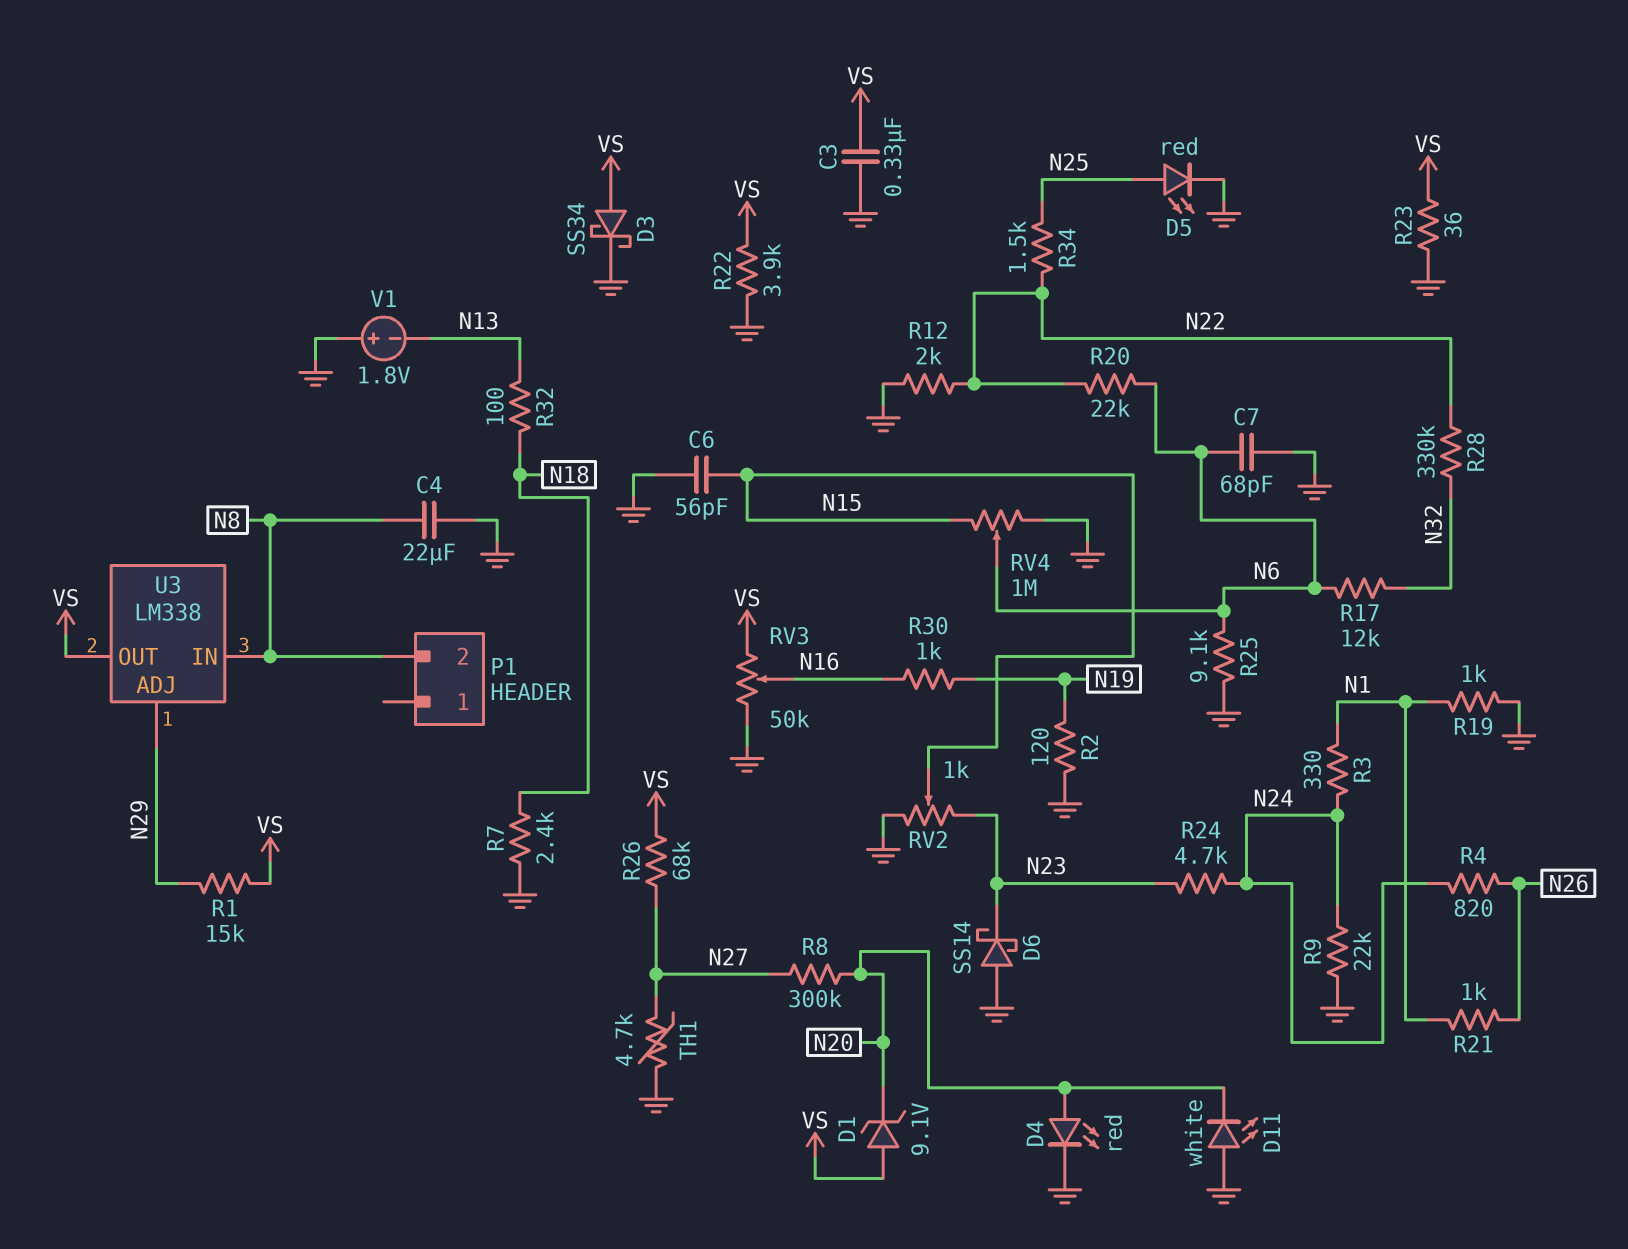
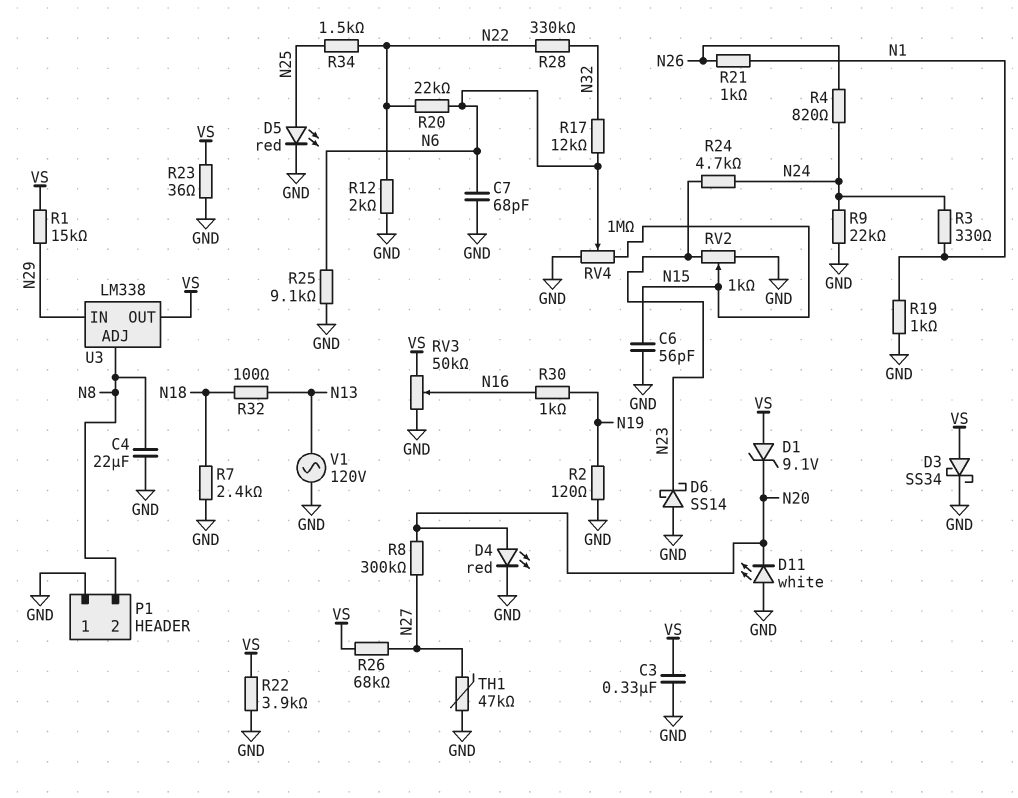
P1 pin 1: none -> GND
TH1: 4.7k (GND, N27) -> 47k (GND, N27)
U3 pin ADJ: N29 -> N8
U3 pin IN: N8 -> N29
V1: 1.8V (plus GND, minus N13) -> AC 120V (GND, N13)

